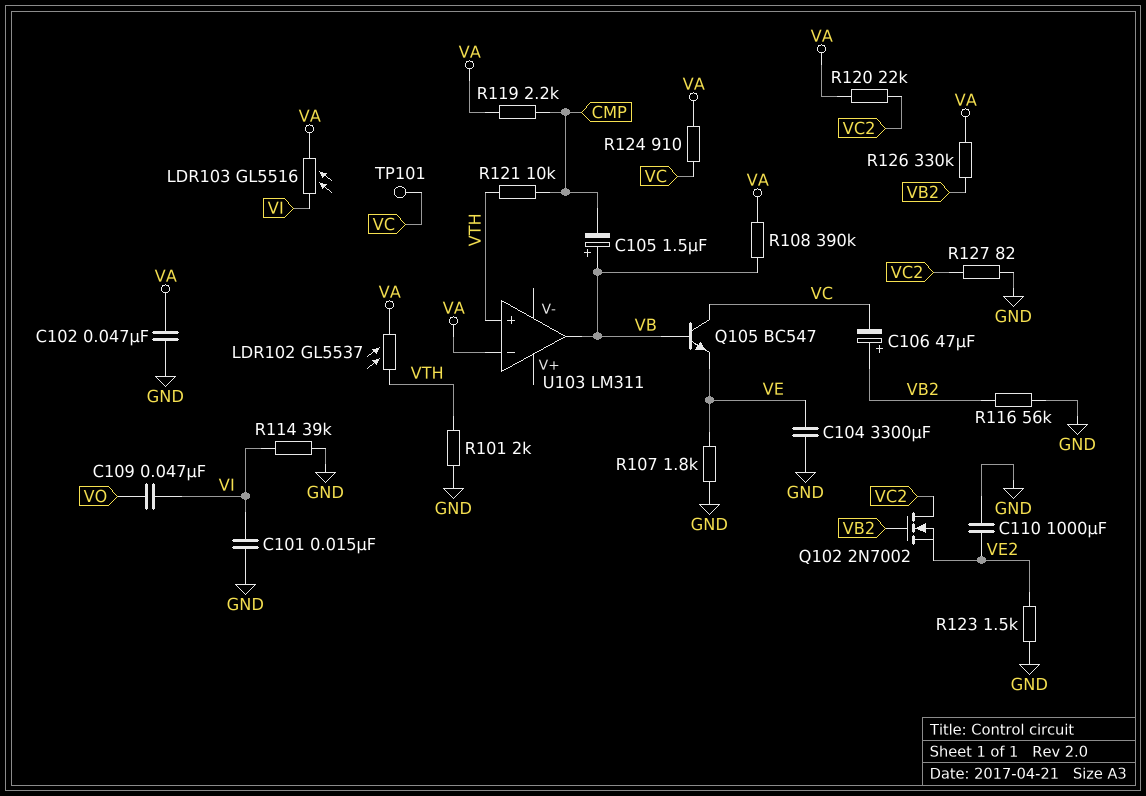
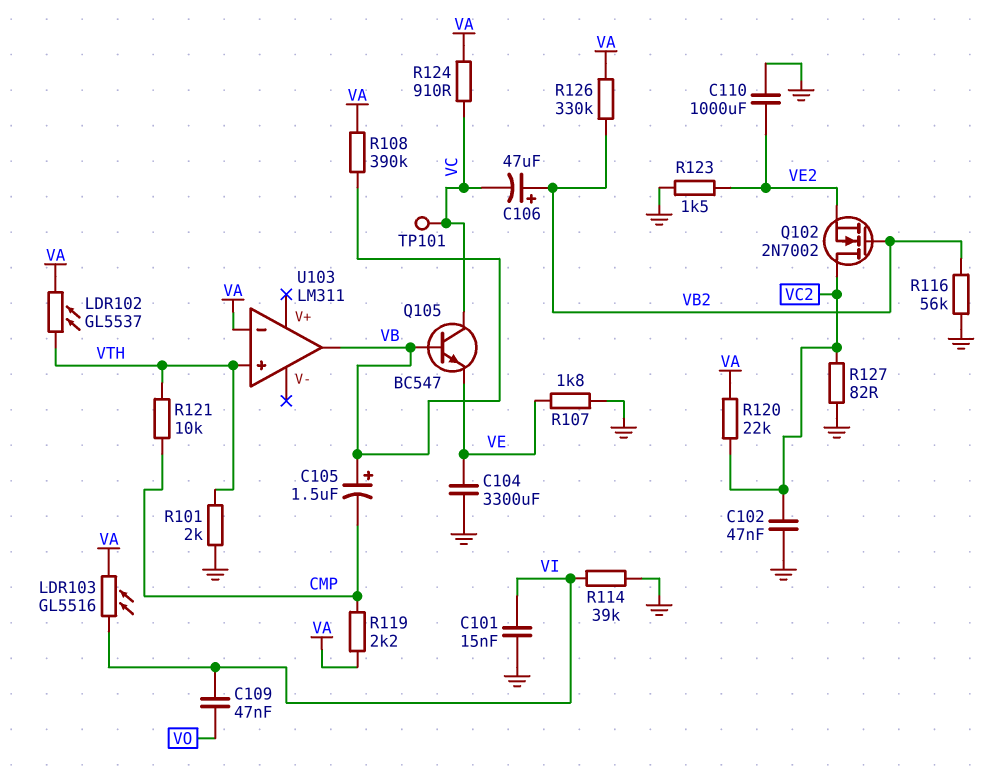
C102: 47nF (GND, VA) -> 47nF (GND, VC2)

